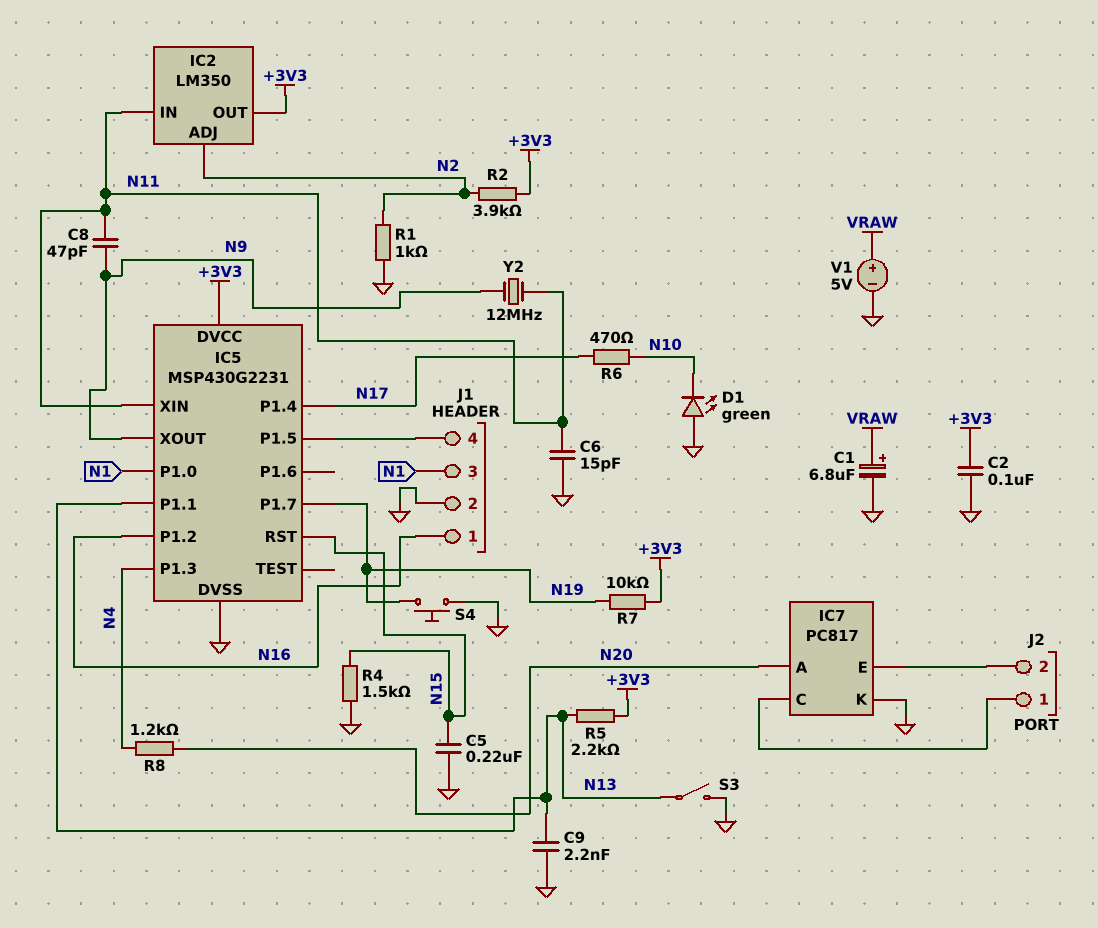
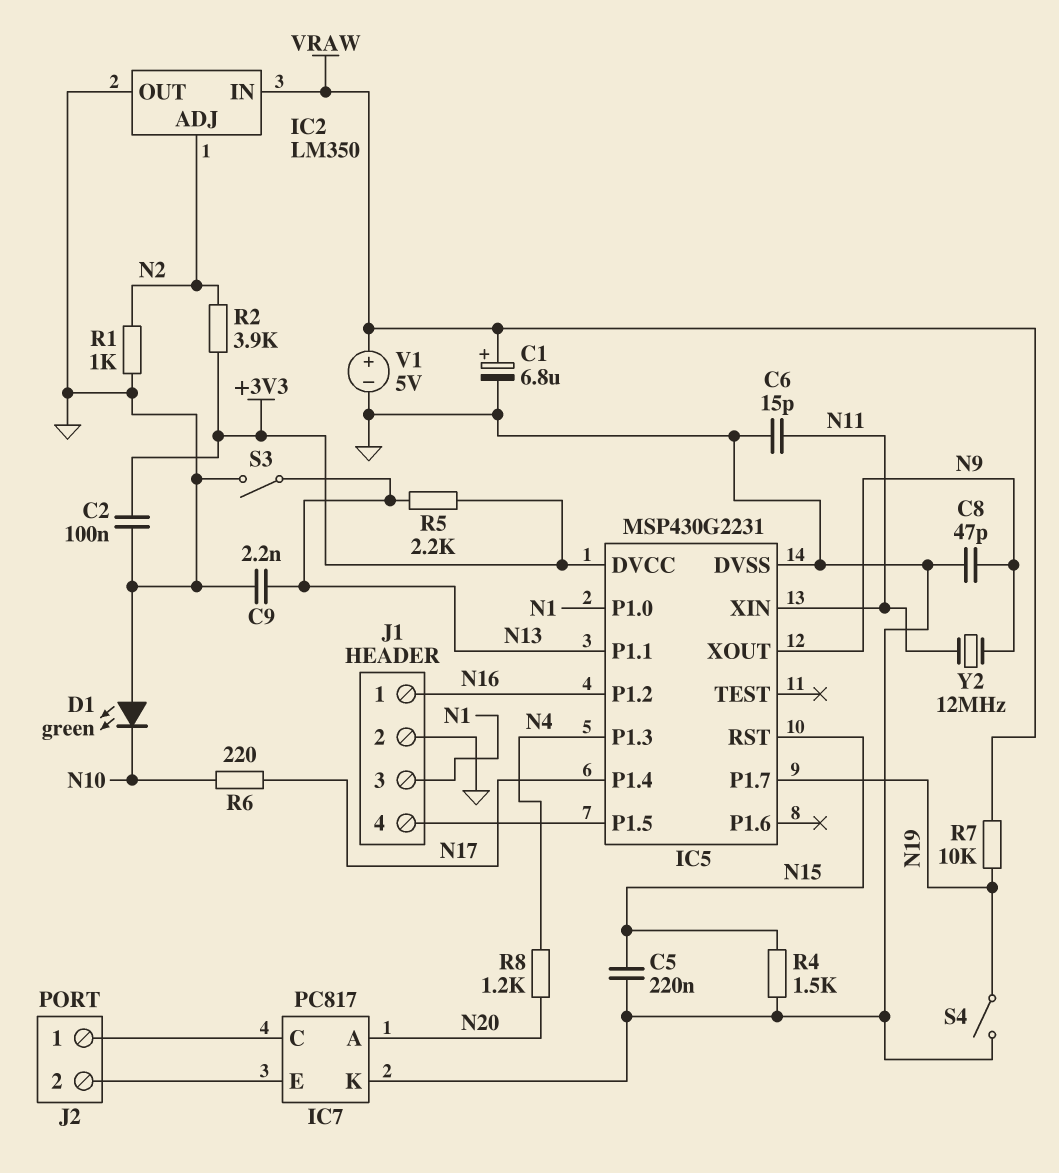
C8: 47pF (N9, N11) -> 47pF (GND, N9)
IC2 pin IN: N11 -> VRAW
IC2 pin OUT: +3V3 -> GND
R6: 470 (N10, N17) -> 220 (N10, N17)
R7: 10k (+3V3, N19) -> 10k (N19, VRAW)
S4: button (GND, N19) -> switch (GND, N19)

